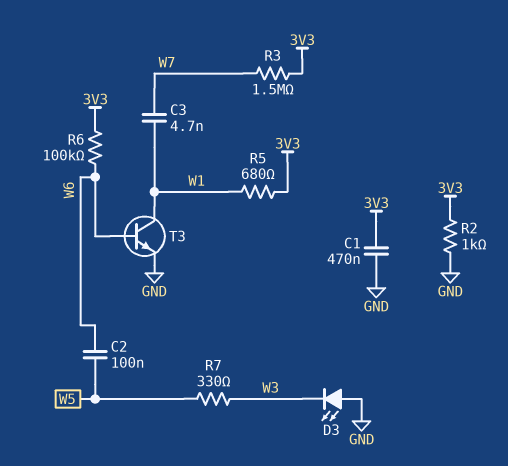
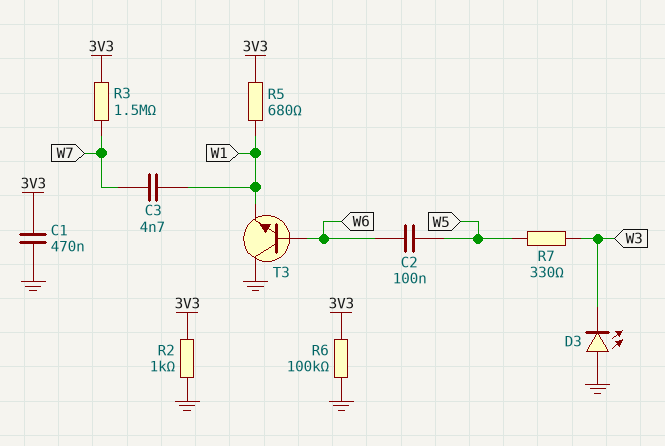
R6: 100k (3V3, W6) -> 100k (3V3, GND)
T3: NPN (B W6, C W1, E GND) -> NPN (B W6, C GND, E W1)

